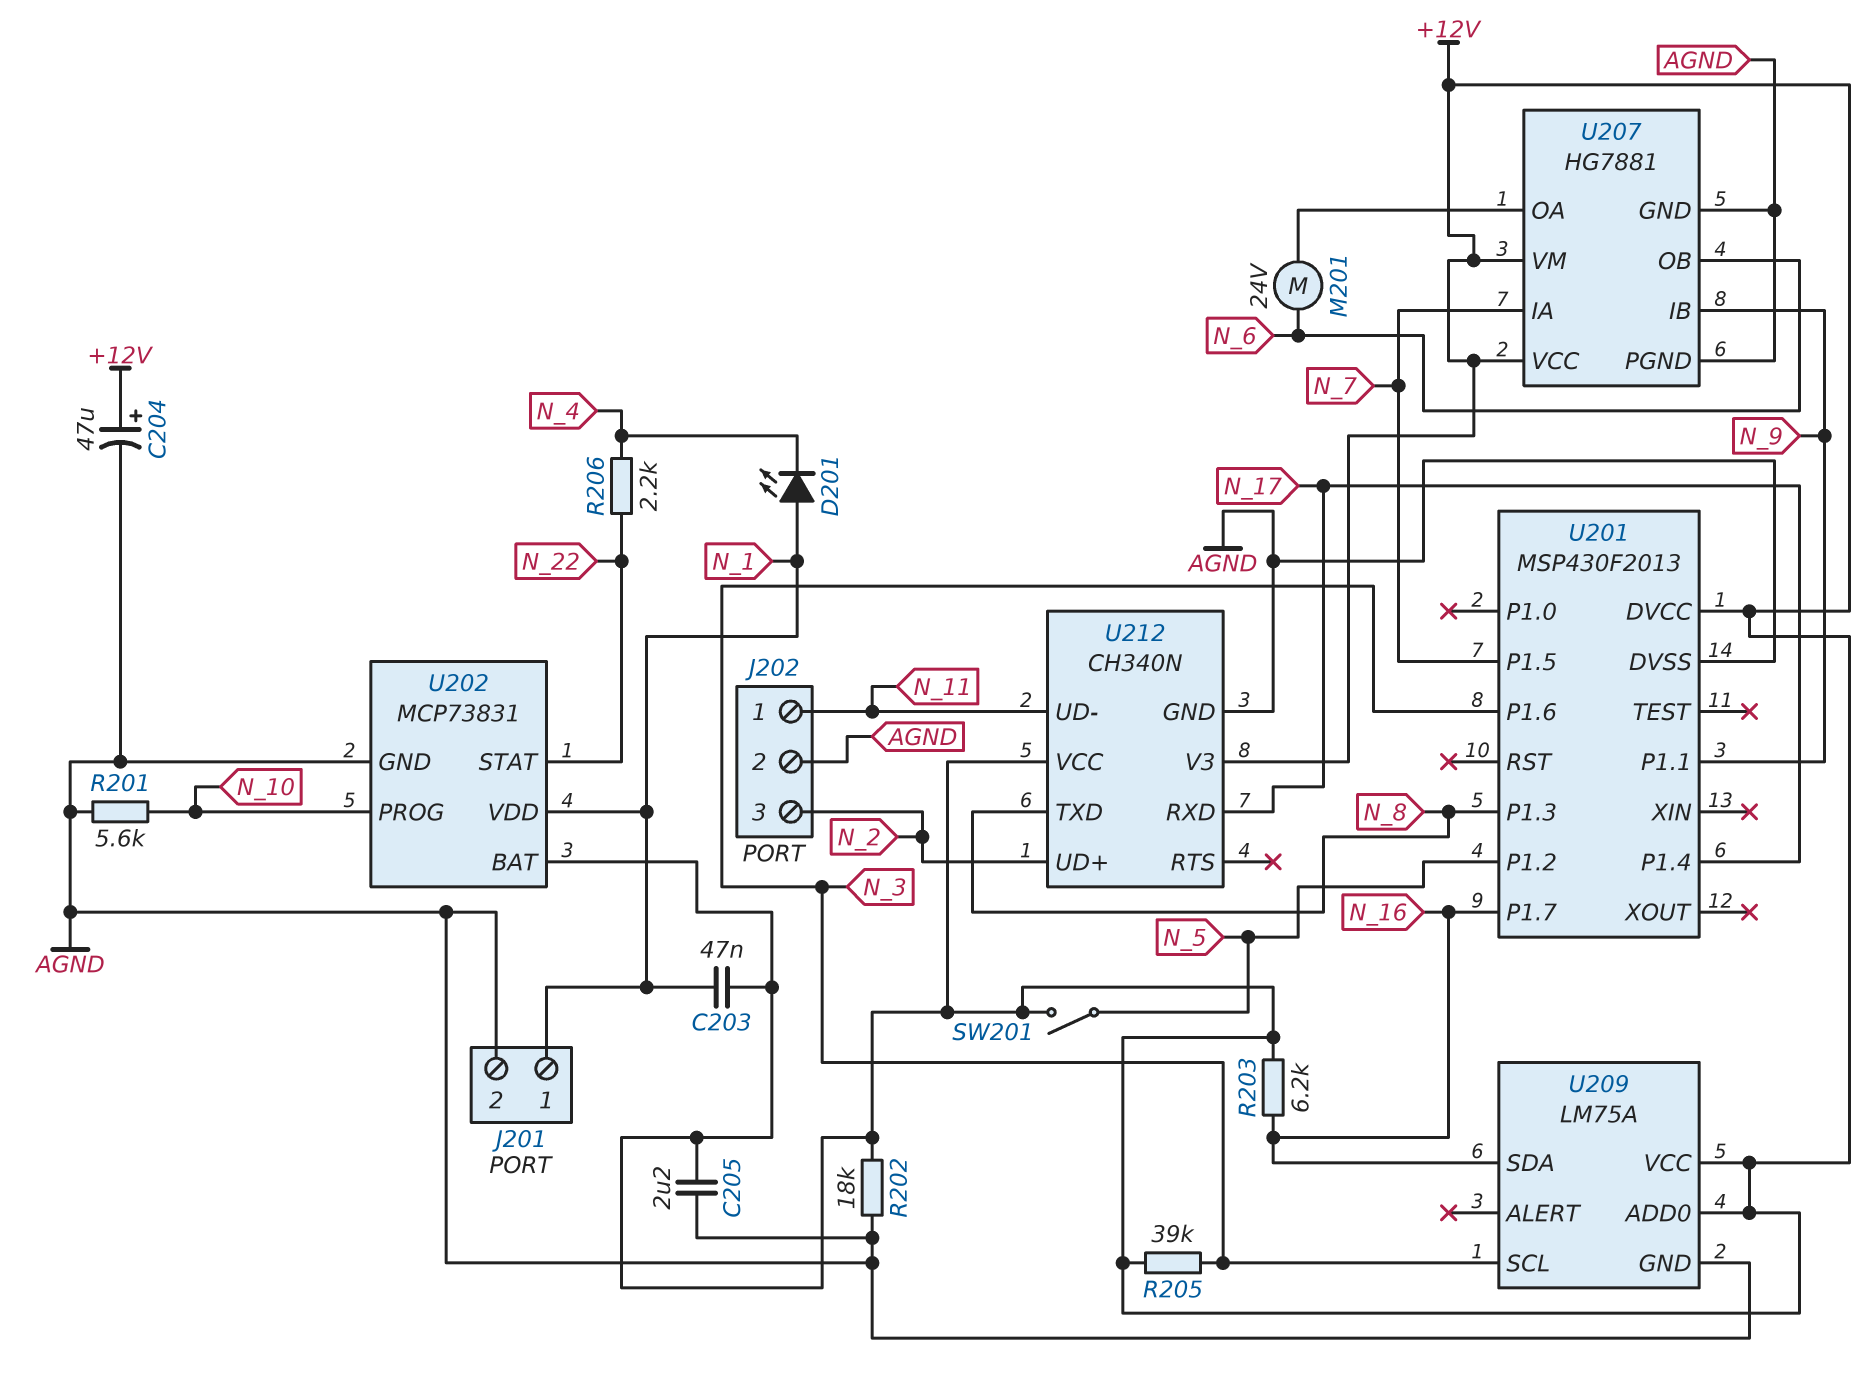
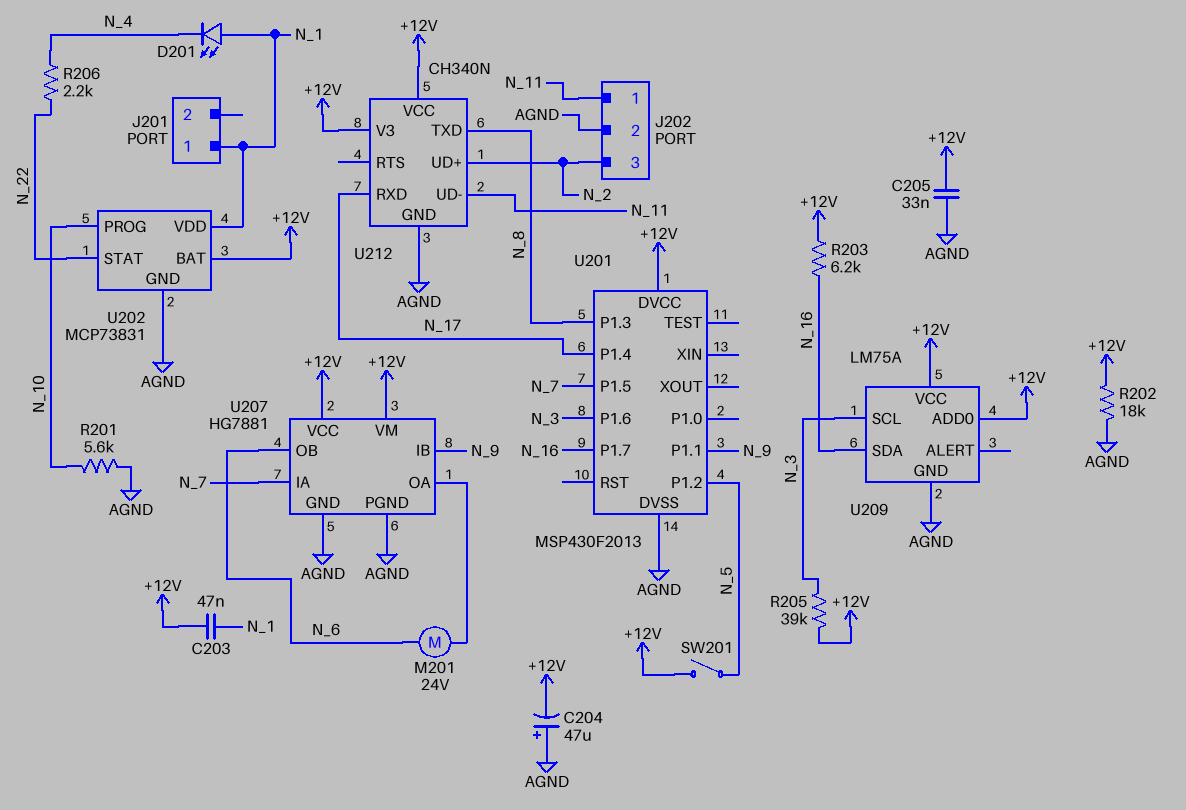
C204: 47uF (plus +12V, minus AGND) -> 47uF (plus AGND, minus +12V)
C205: 2.2uF (+12V, AGND) -> 33nF (+12V, AGND)
J201 pin 2: AGND -> none

